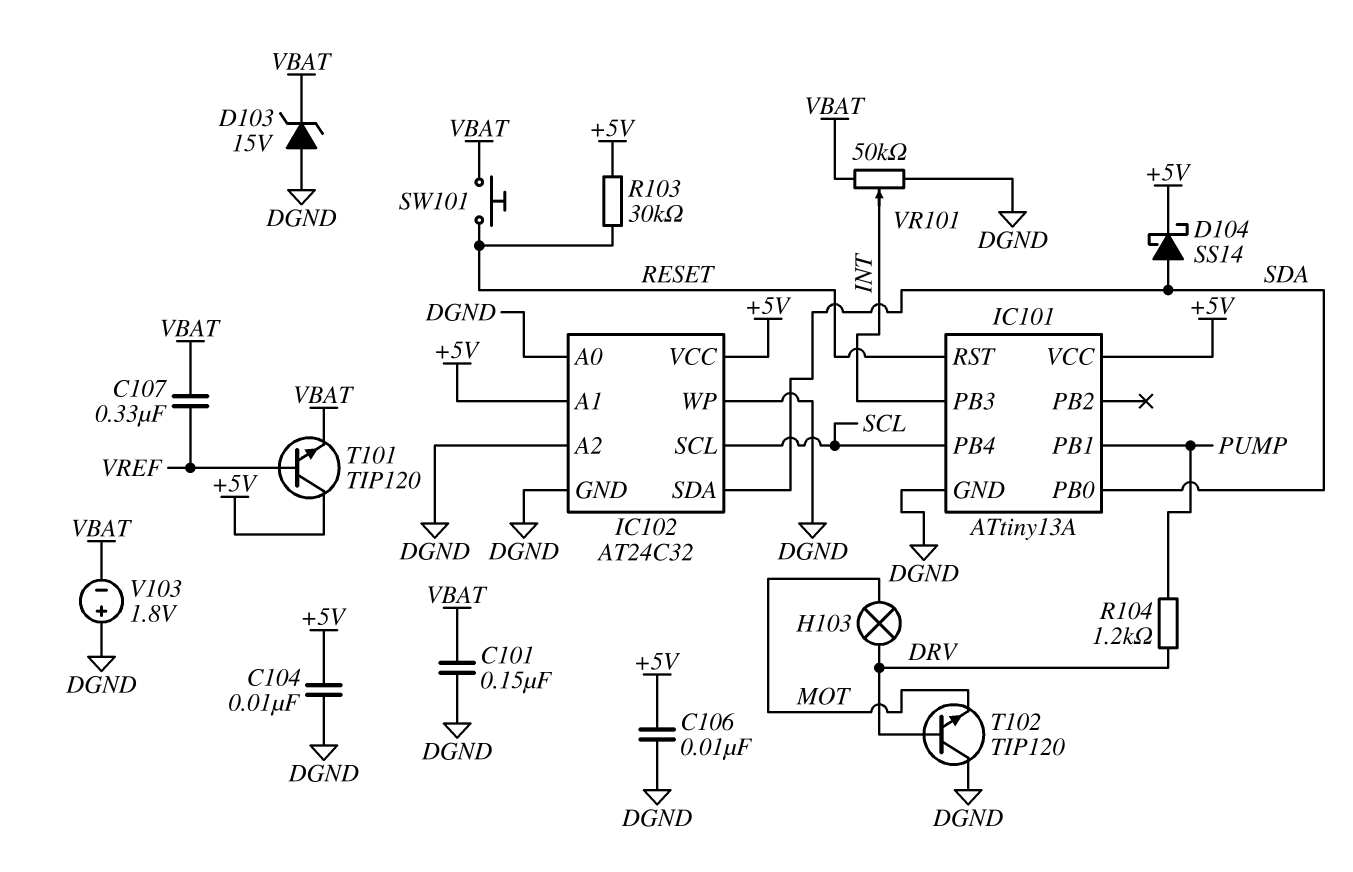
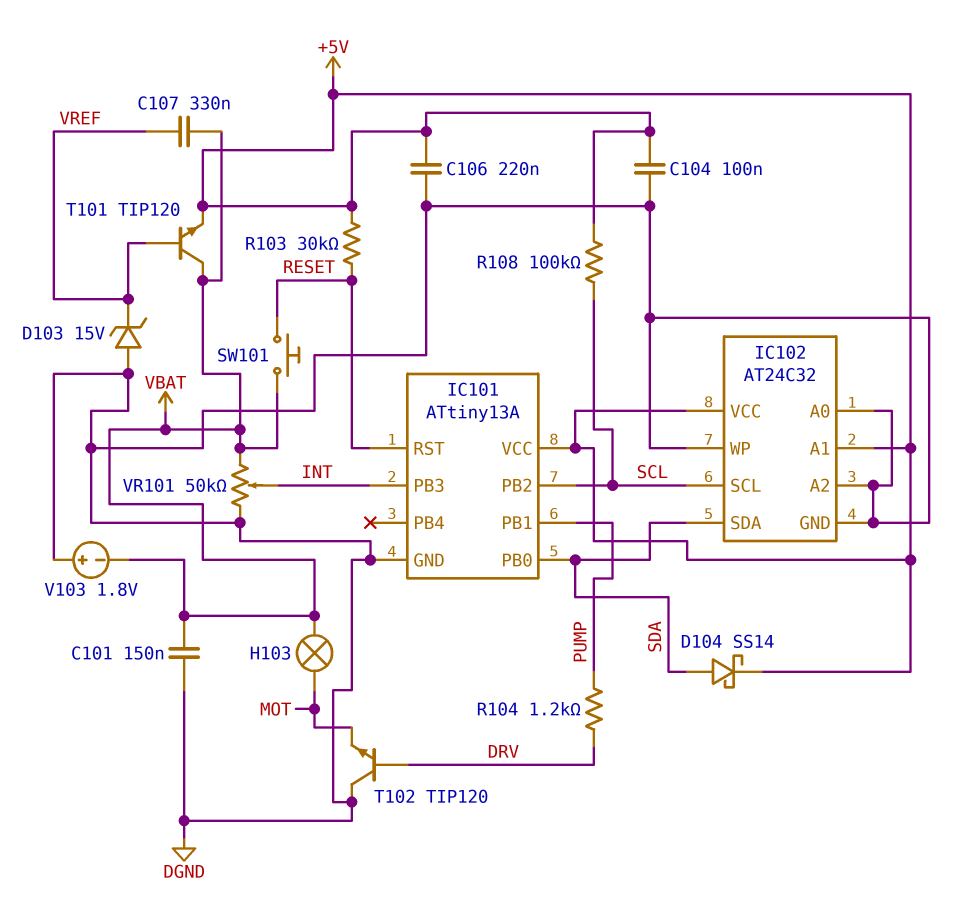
C104: 10nF (+5V, DGND) -> 100nF (+5V, DGND)
C106: 10nF (+5V, DGND) -> 220nF (+5V, DGND)
D103: zener 15V (A DGND, K VBAT) -> zener 15V (A DGND, K VREF)
H103: lamp (DRV, MOT) -> lamp (MOT, VBAT)
IC101 pin PB2: none -> SCL
IC101 pin PB4: SCL -> none
R108: none -> 100k (+5V, SCL)
T101: NPN TIP120 (B VREF, C +5V, E VBAT) -> NPN TIP120 (B VREF, C VBAT, E +5V)

